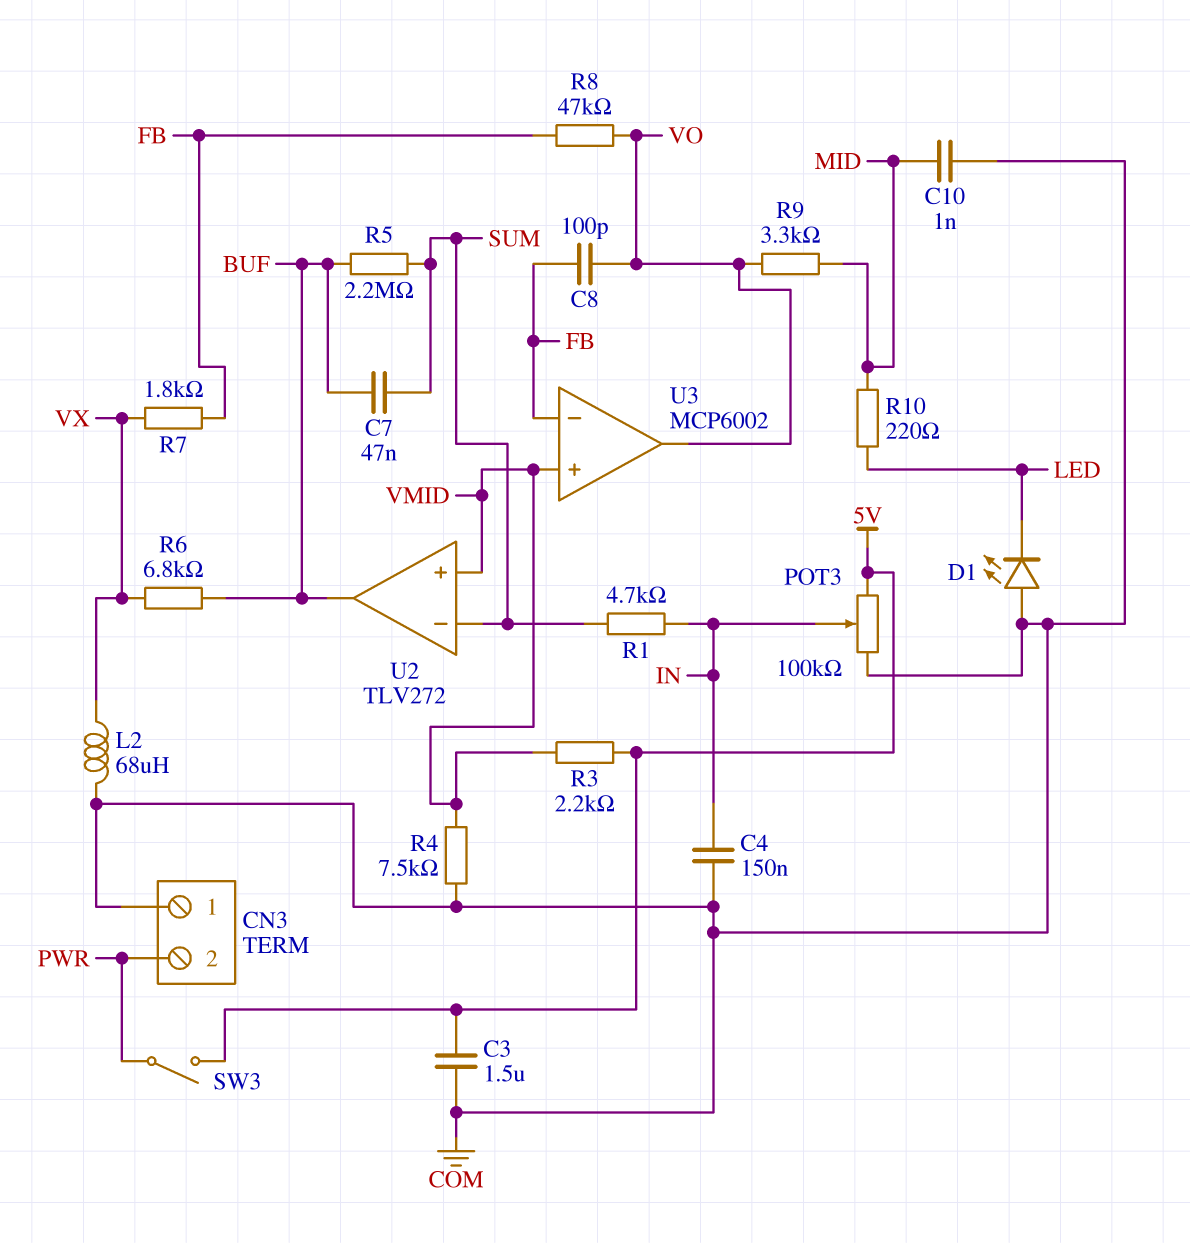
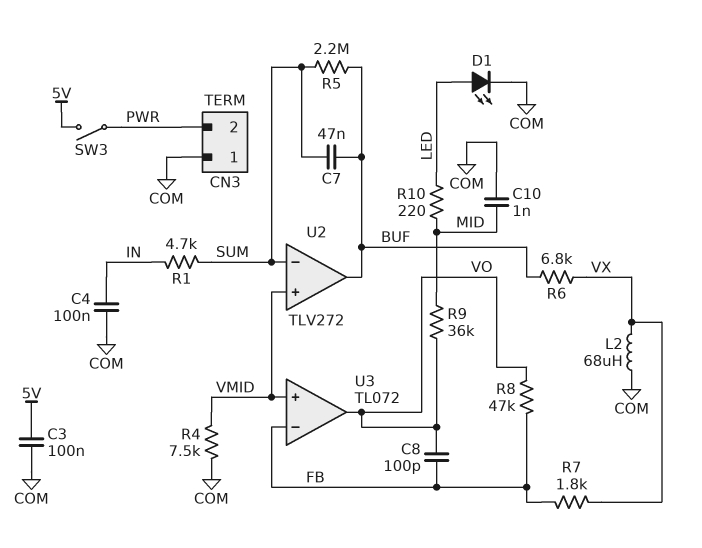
C3: 1.5uF (5V, COM) -> 100nF (5V, COM)
C4: 150nF (COM, IN) -> 100nF (COM, IN)
D1: LED (A COM, K LED) -> LED (A LED, K COM)
POT3: 100k (5V, COM, wiper IN) -> none
R3: 2.2k (5V, VMID) -> none
R9: 3.3k (MID, VO) -> 36k (MID, VO)
U3: MCP6002 -> TL072

